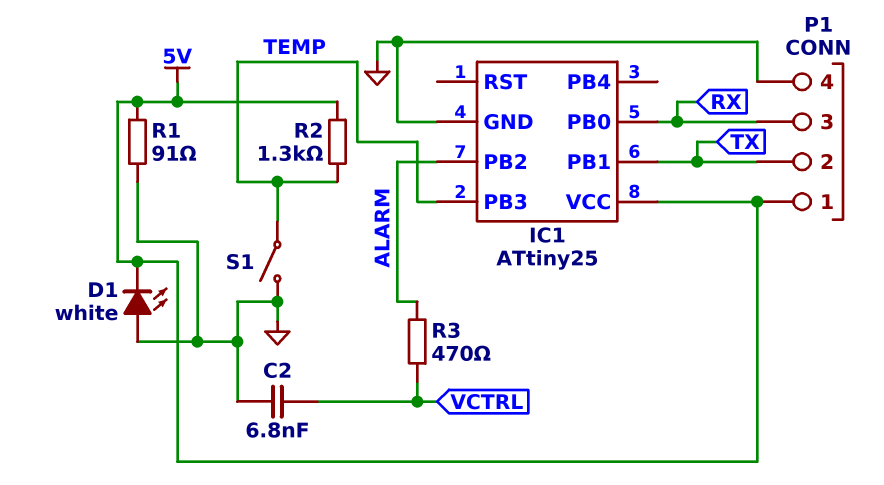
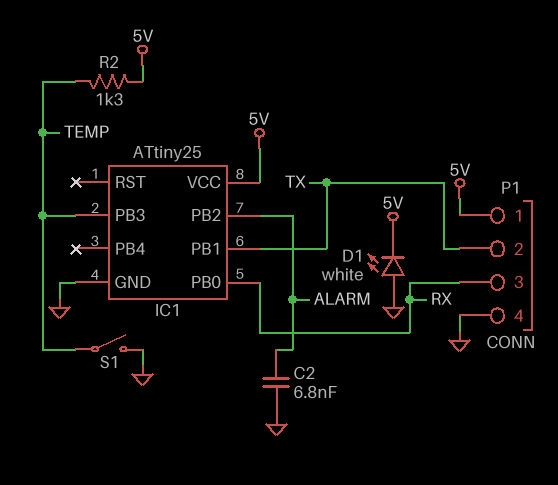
C2: 6.8nF (GND, VCTRL) -> 6.8nF (ALARM, GND)
R1: 91 (5V, GND) -> none
R3: 470 (ALARM, VCTRL) -> none

